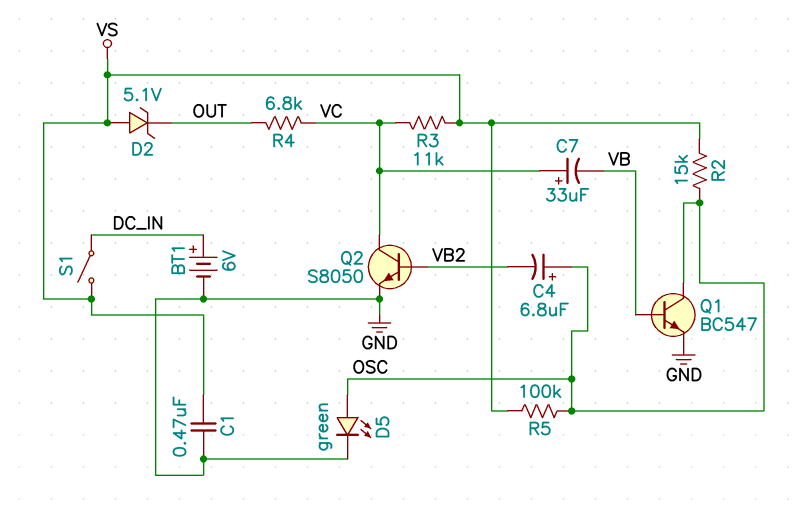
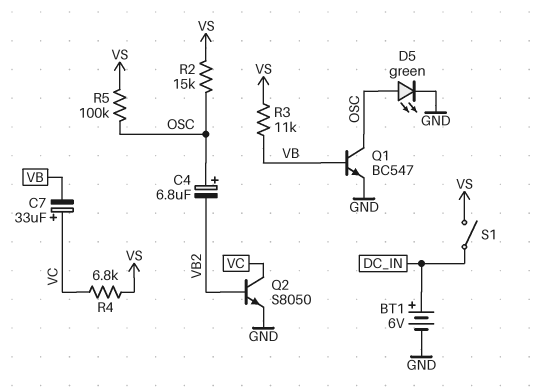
C1: 470nF (GND, VS) -> none
D2: zener 5.1V (A VS, K OUT) -> none
R3: 11k (VC, VS) -> 11k (VB, VS)
R4: 6.8k (OUT, VC) -> 6.8k (VC, VS)

